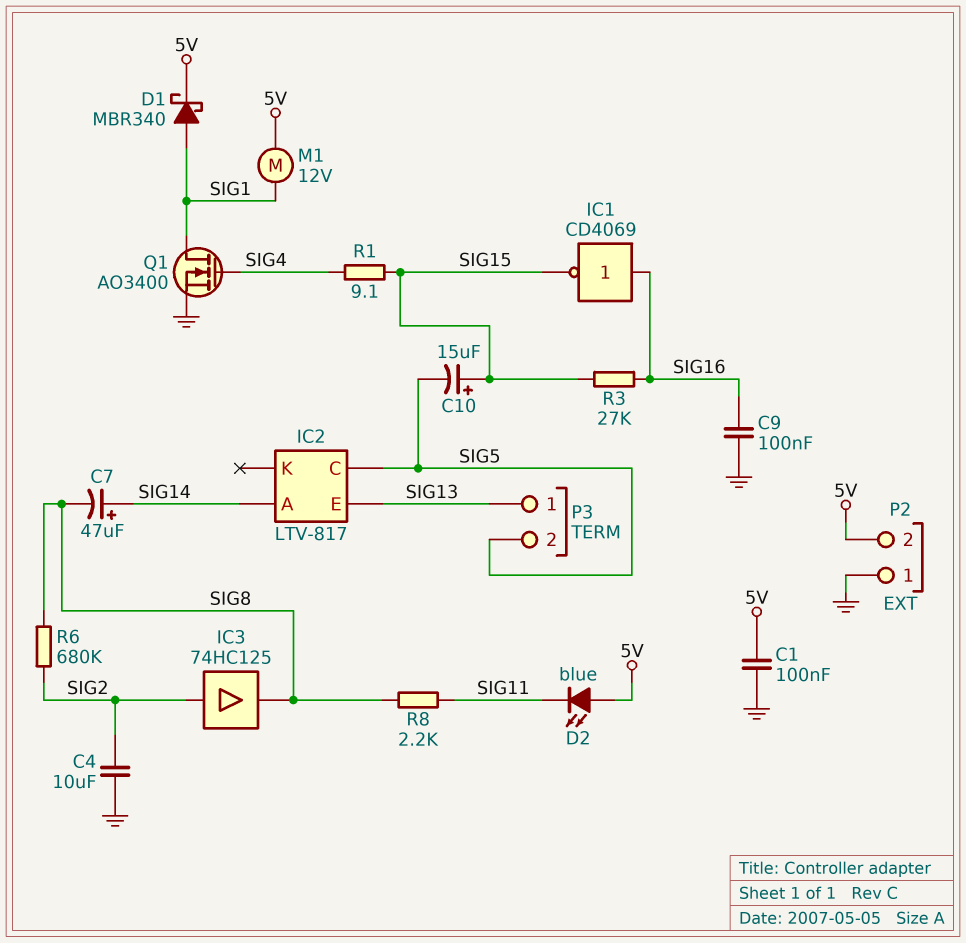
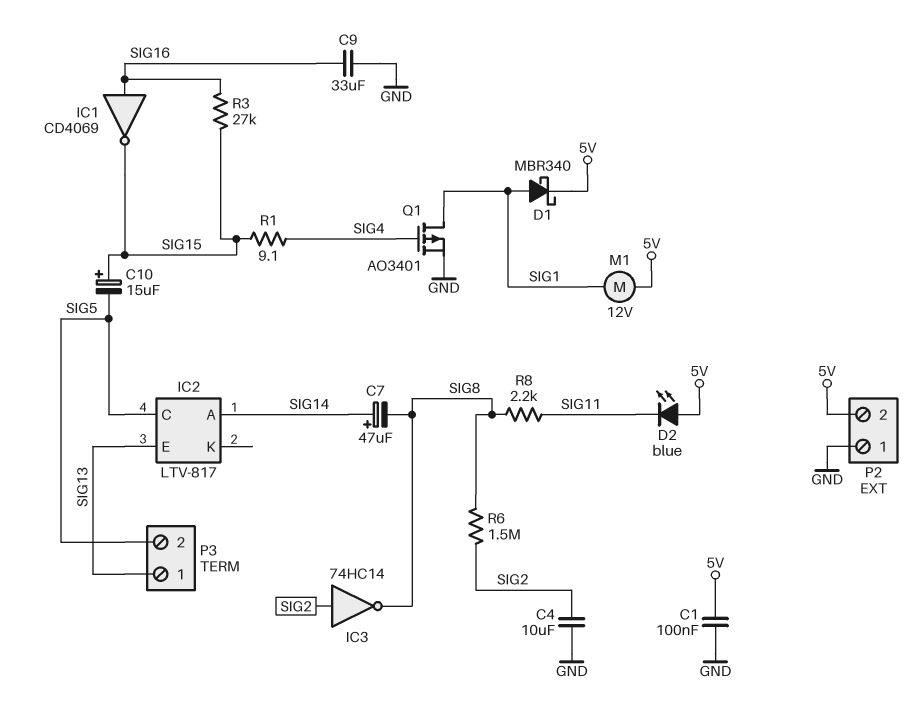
C9: 100nF (GND, SIG16) -> 33uF (GND, SIG16)
IC3: buffer 74HC125 (in SIG2, out SIG8) -> NOT 74HC14 (in SIG2, out SIG8)
Q1: NMOS AO3400 (G SIG4, D SIG1, S GND) -> PMOS AO3401 (G SIG4, D SIG1, S GND)
R6: 680k (SIG2, SIG8) -> 1.5M (SIG2, SIG8)

